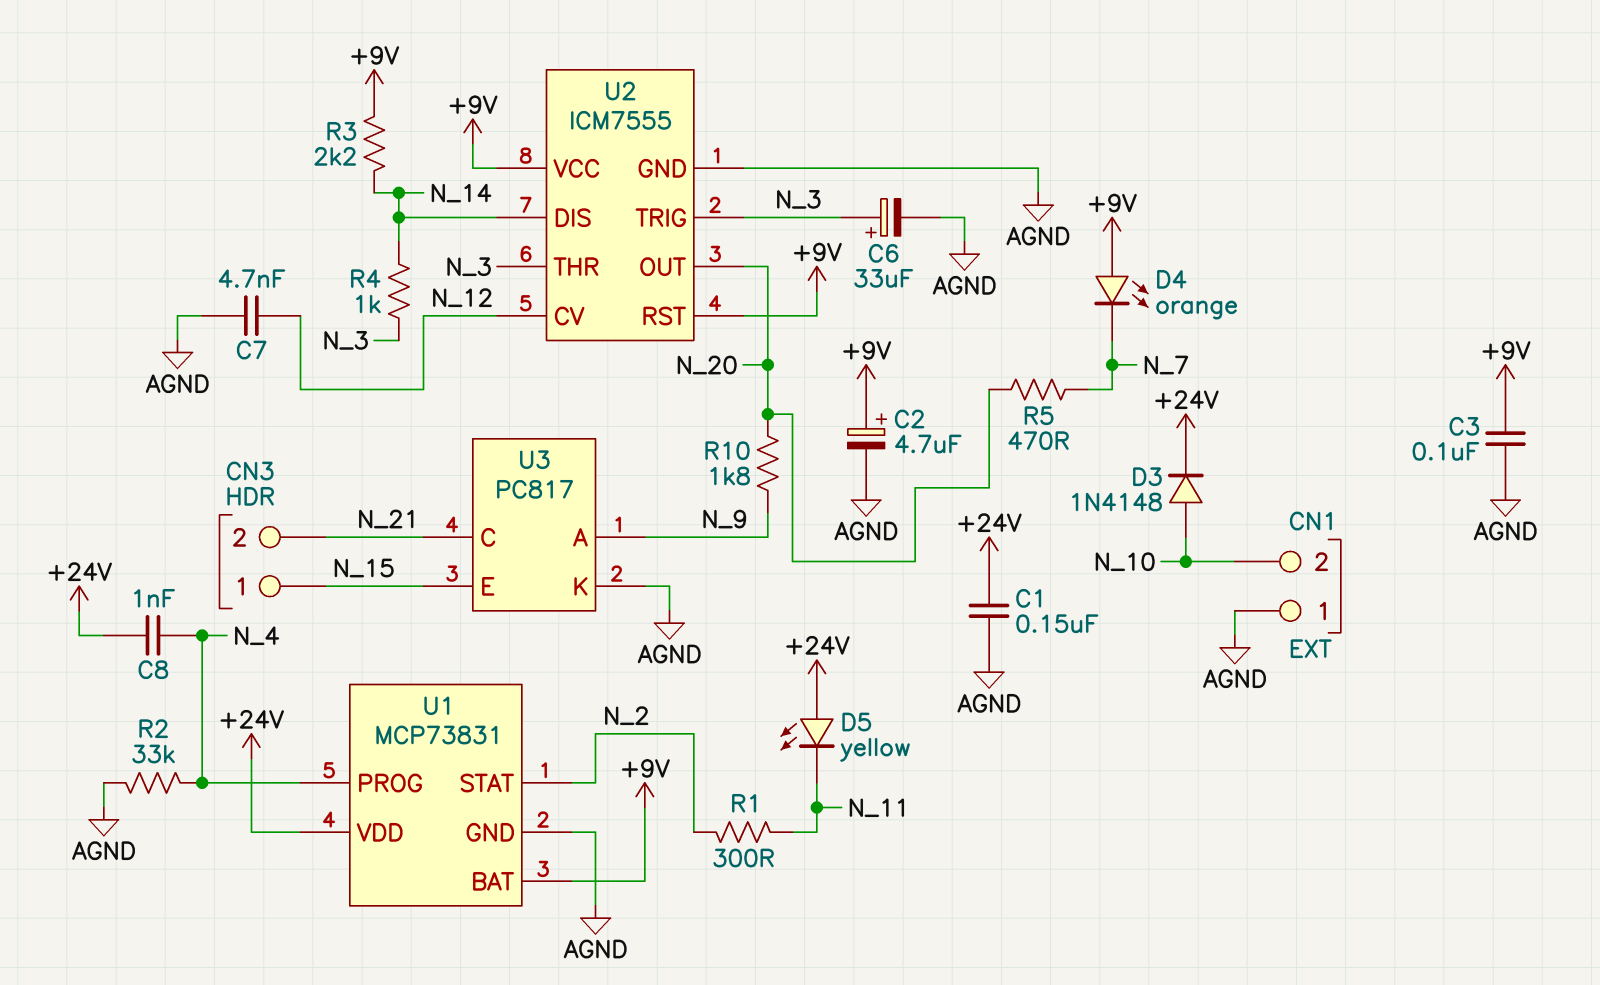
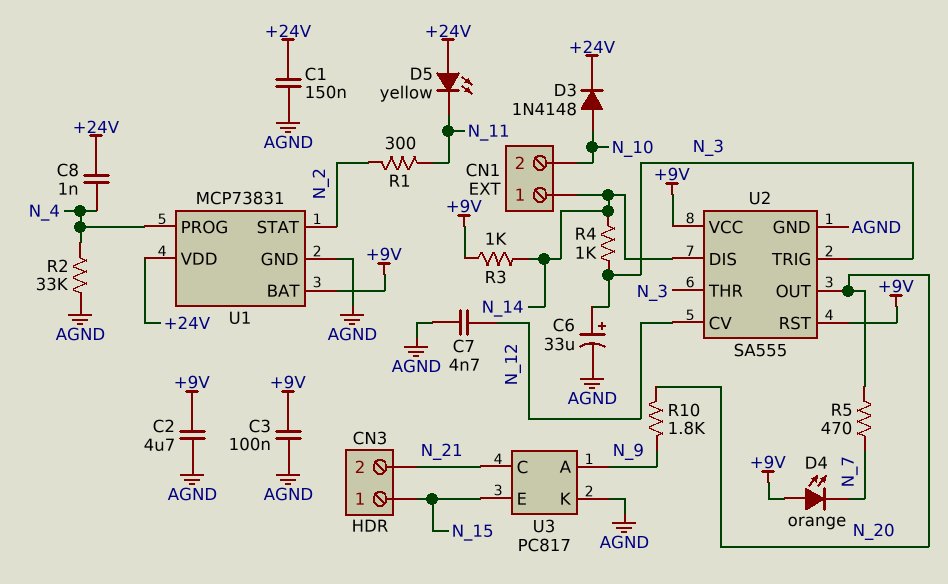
C2: 4.7uF (plus +9V, minus AGND) -> 4.7uF (+9V, AGND)
CN1 pin 1: AGND -> N_14
R3: 2.2k (+9V, N_14) -> 1k (+9V, N_14)
U2: ICM7555 -> SA555

